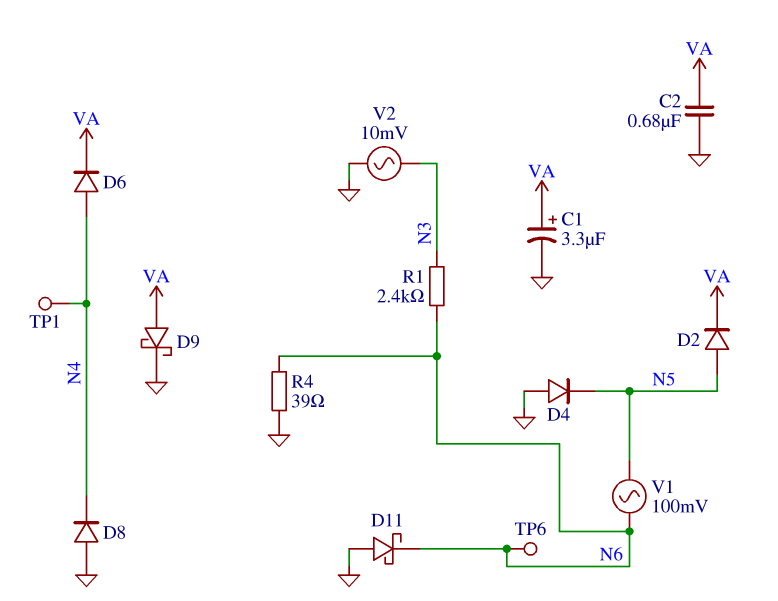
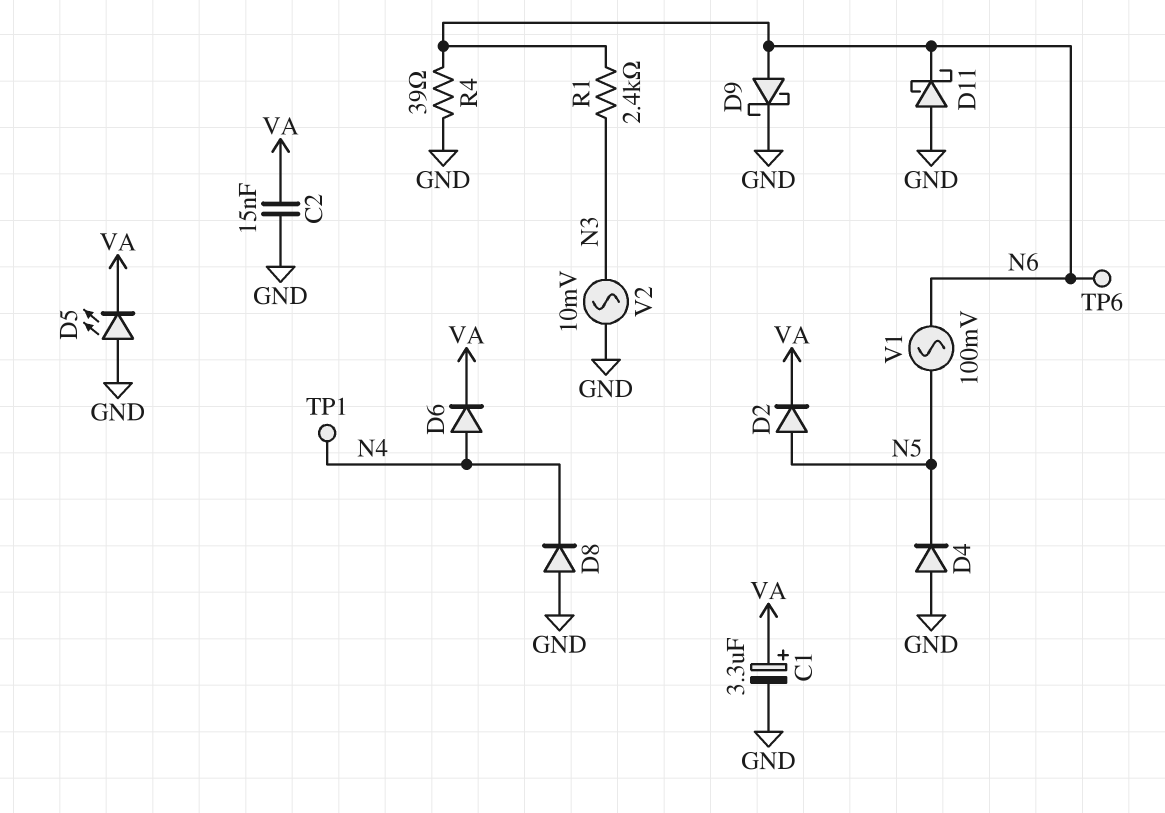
C2: 680nF (GND, VA) -> 15nF (GND, VA)
D5: none -> LED (A GND, K VA)
D9: schottky (A VA, K GND) -> schottky (A N6, K GND)

